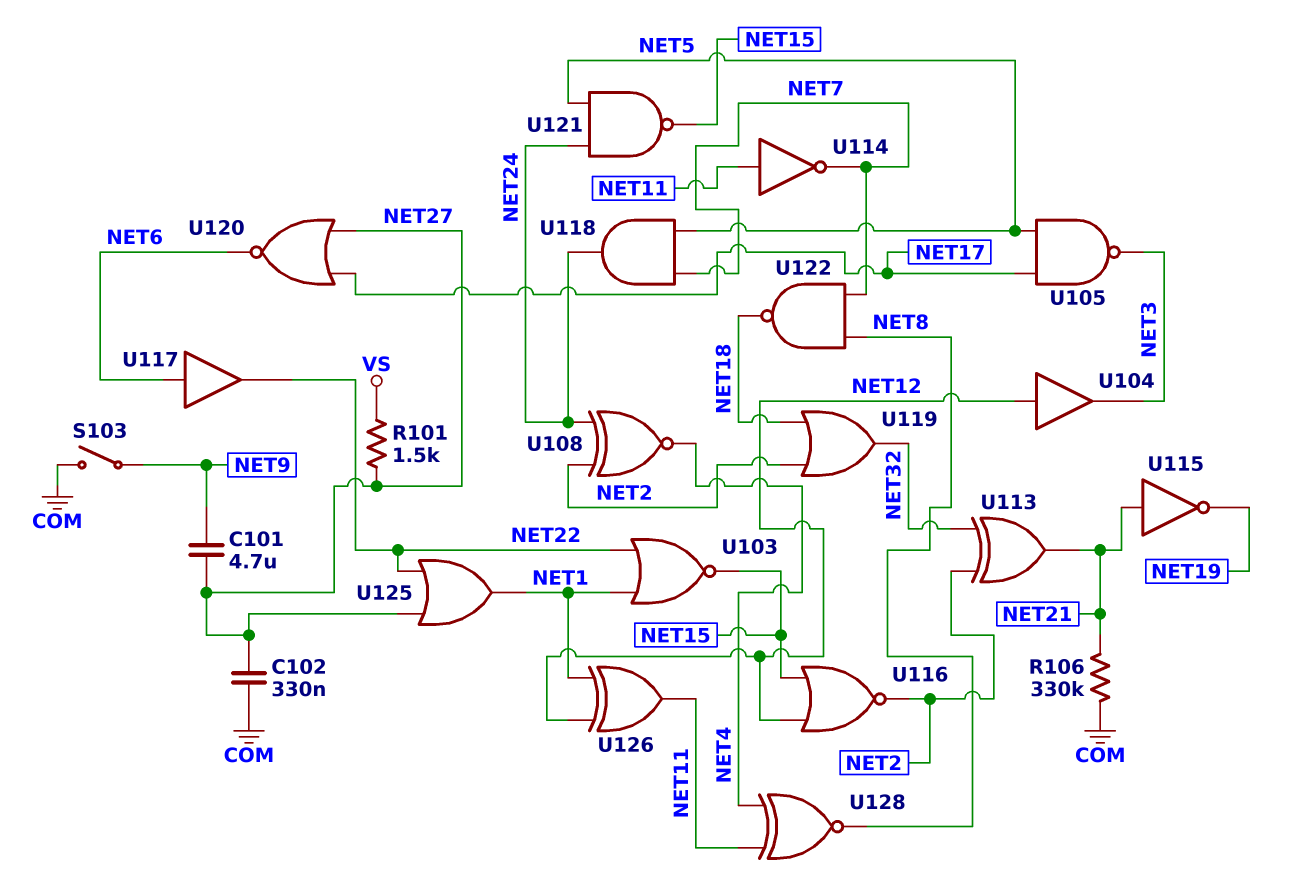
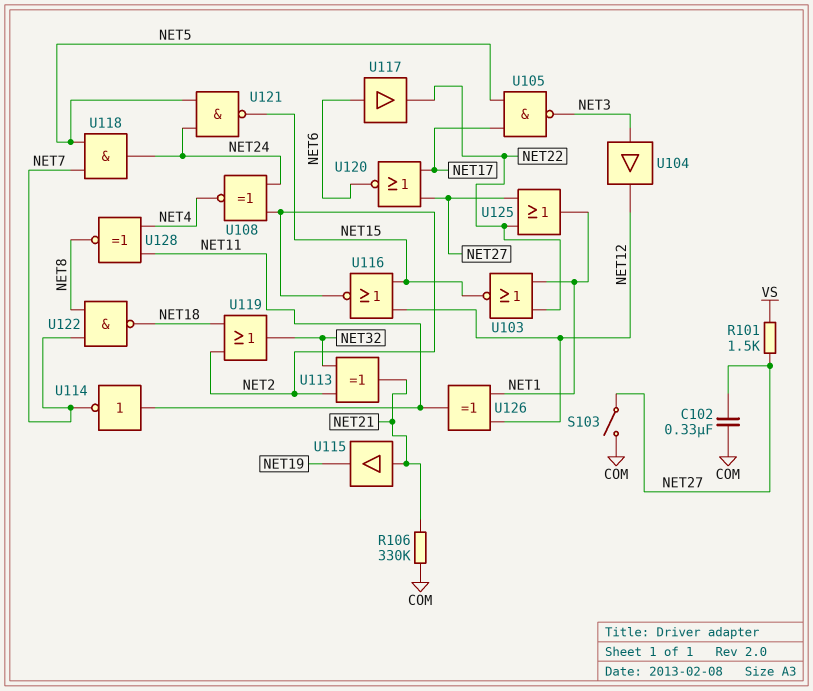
C101: 4.7uF (NET9, NET27) -> none
S103: switch (COM, NET9) -> switch (COM, NET27)
U104: buffer (in NET12, out NET3) -> buffer (in NET3, out NET12)
U115: NOT (in NET21, out NET19) -> buffer (in NET21, out NET19)

